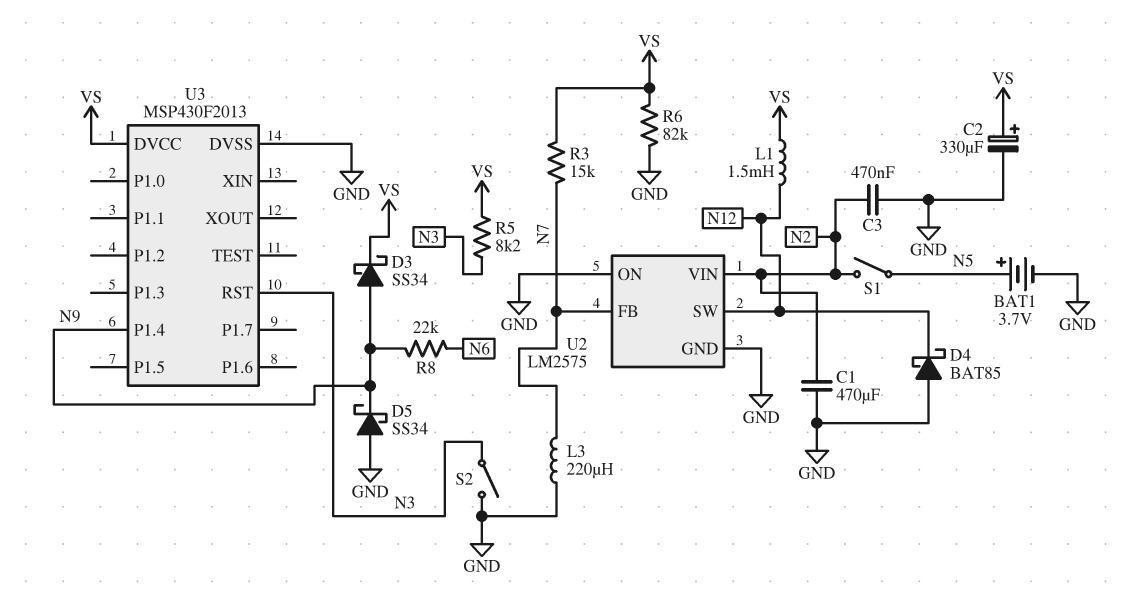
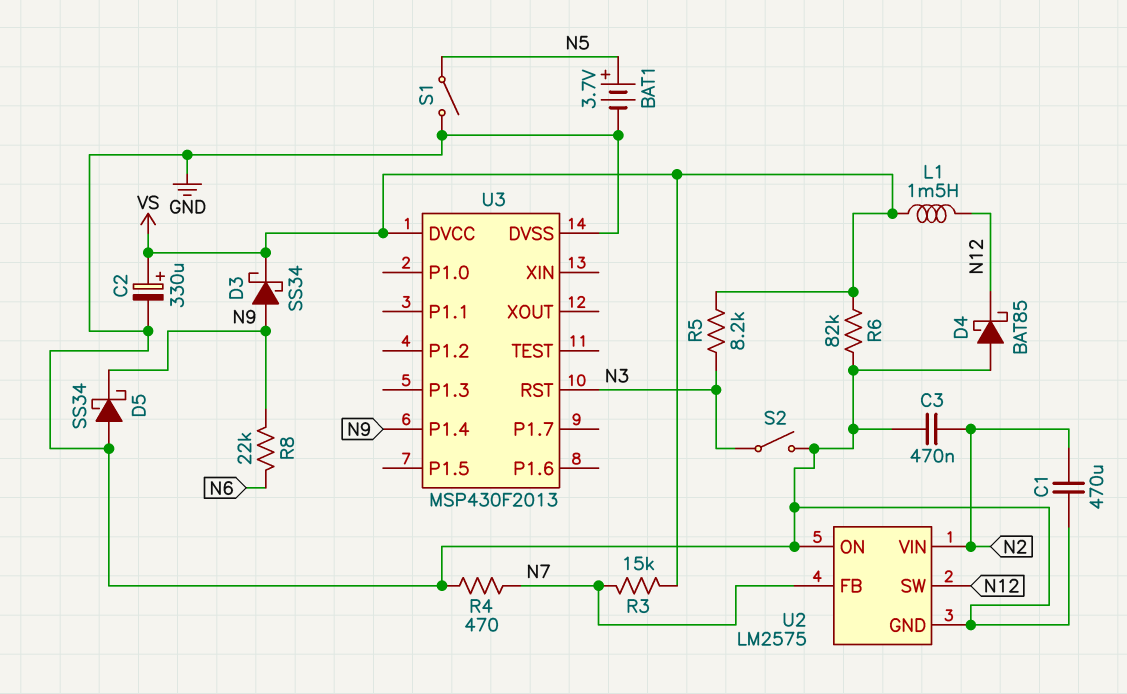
L3: 220uH (GND, N7) -> none
R4: none -> 470 (GND, N7)
S1: switch (N2, N5) -> switch (GND, N5)

